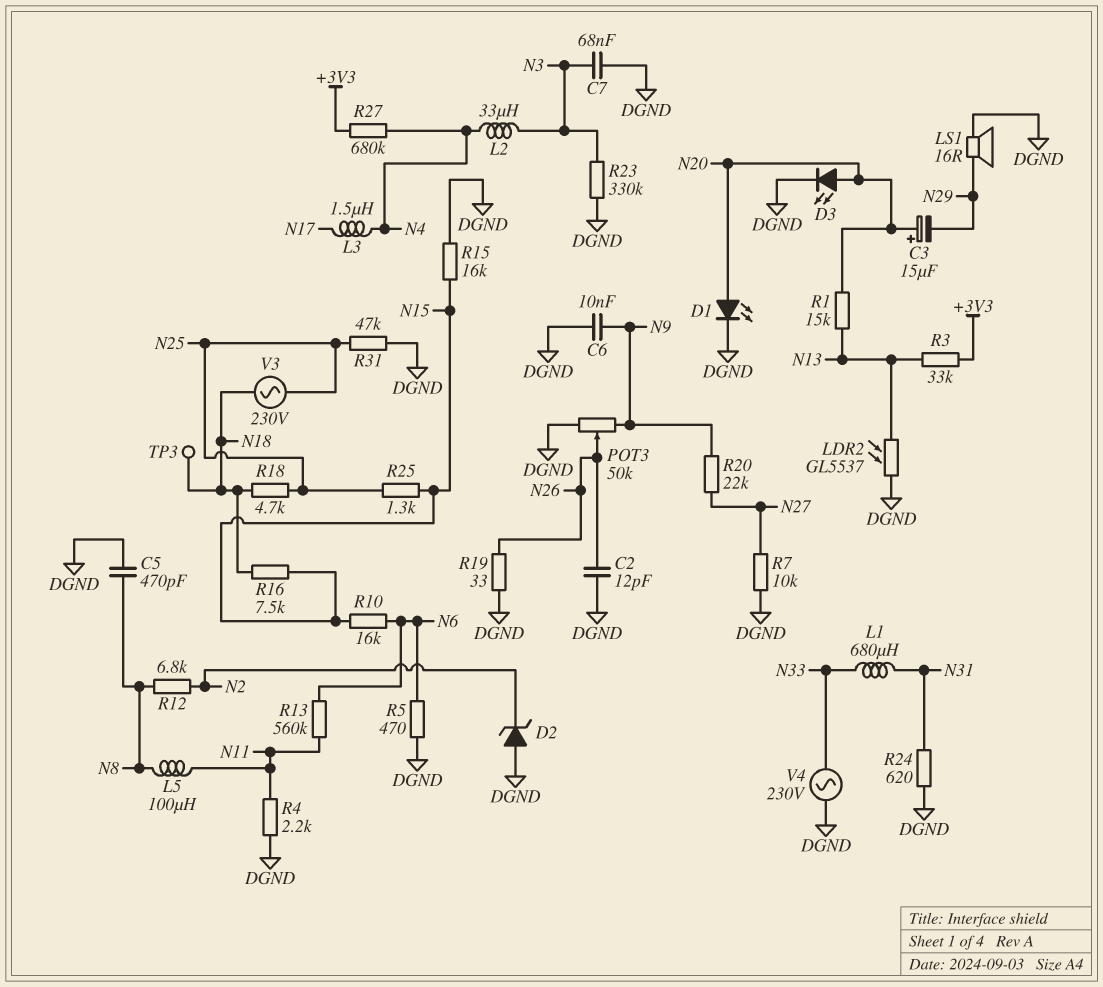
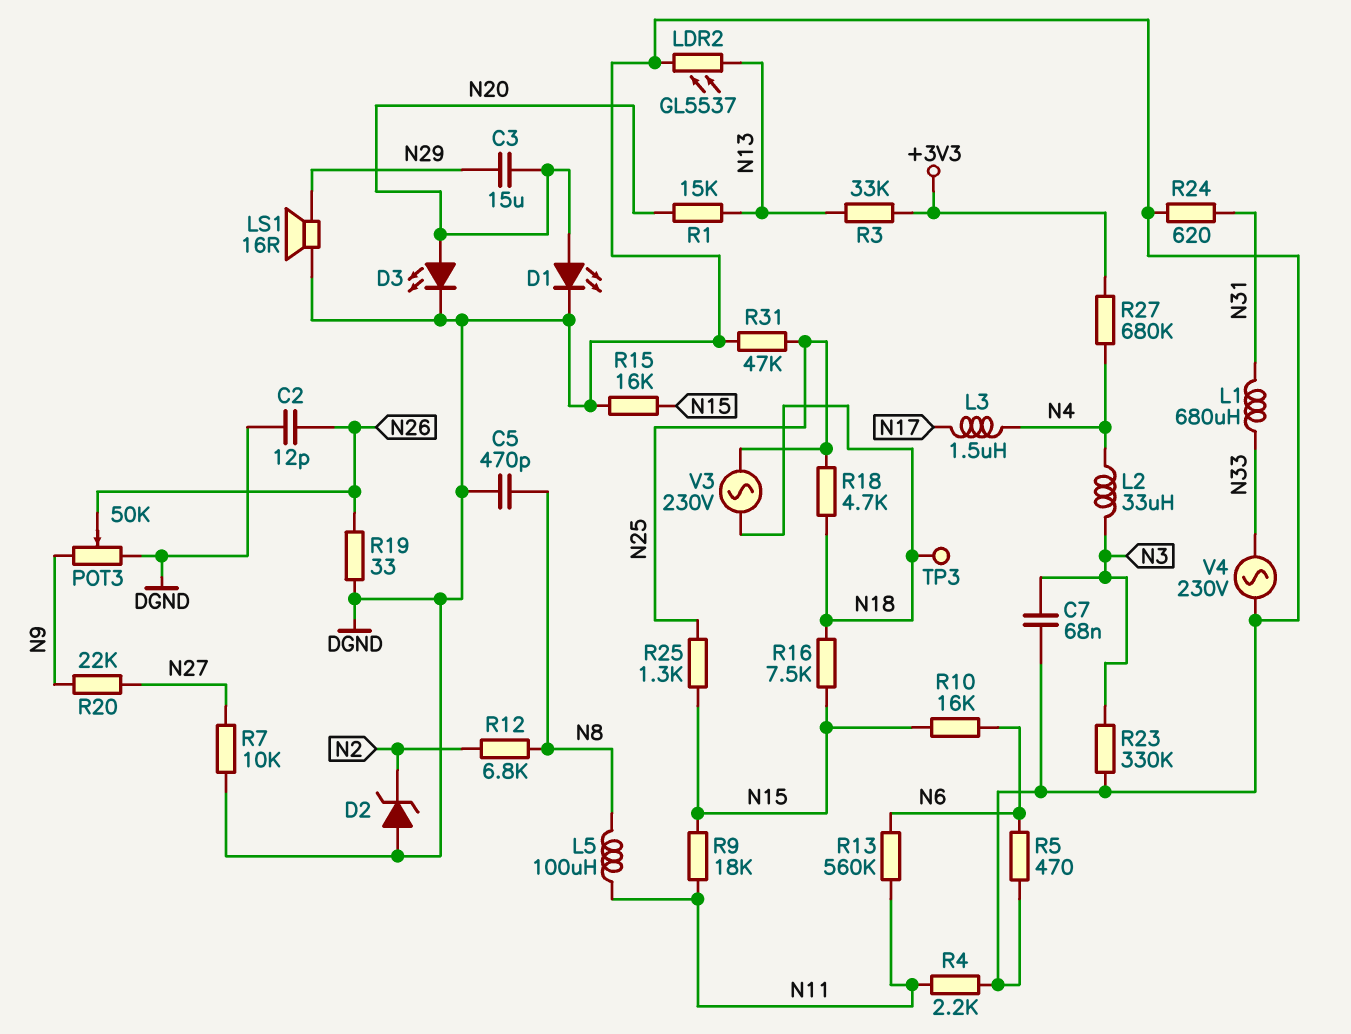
C3: 15uF (plus N20, minus N29) -> 15uF (N20, N29)
C6: 10nF (DGND, N9) -> none
R9: none -> 18k (N11, N15)

